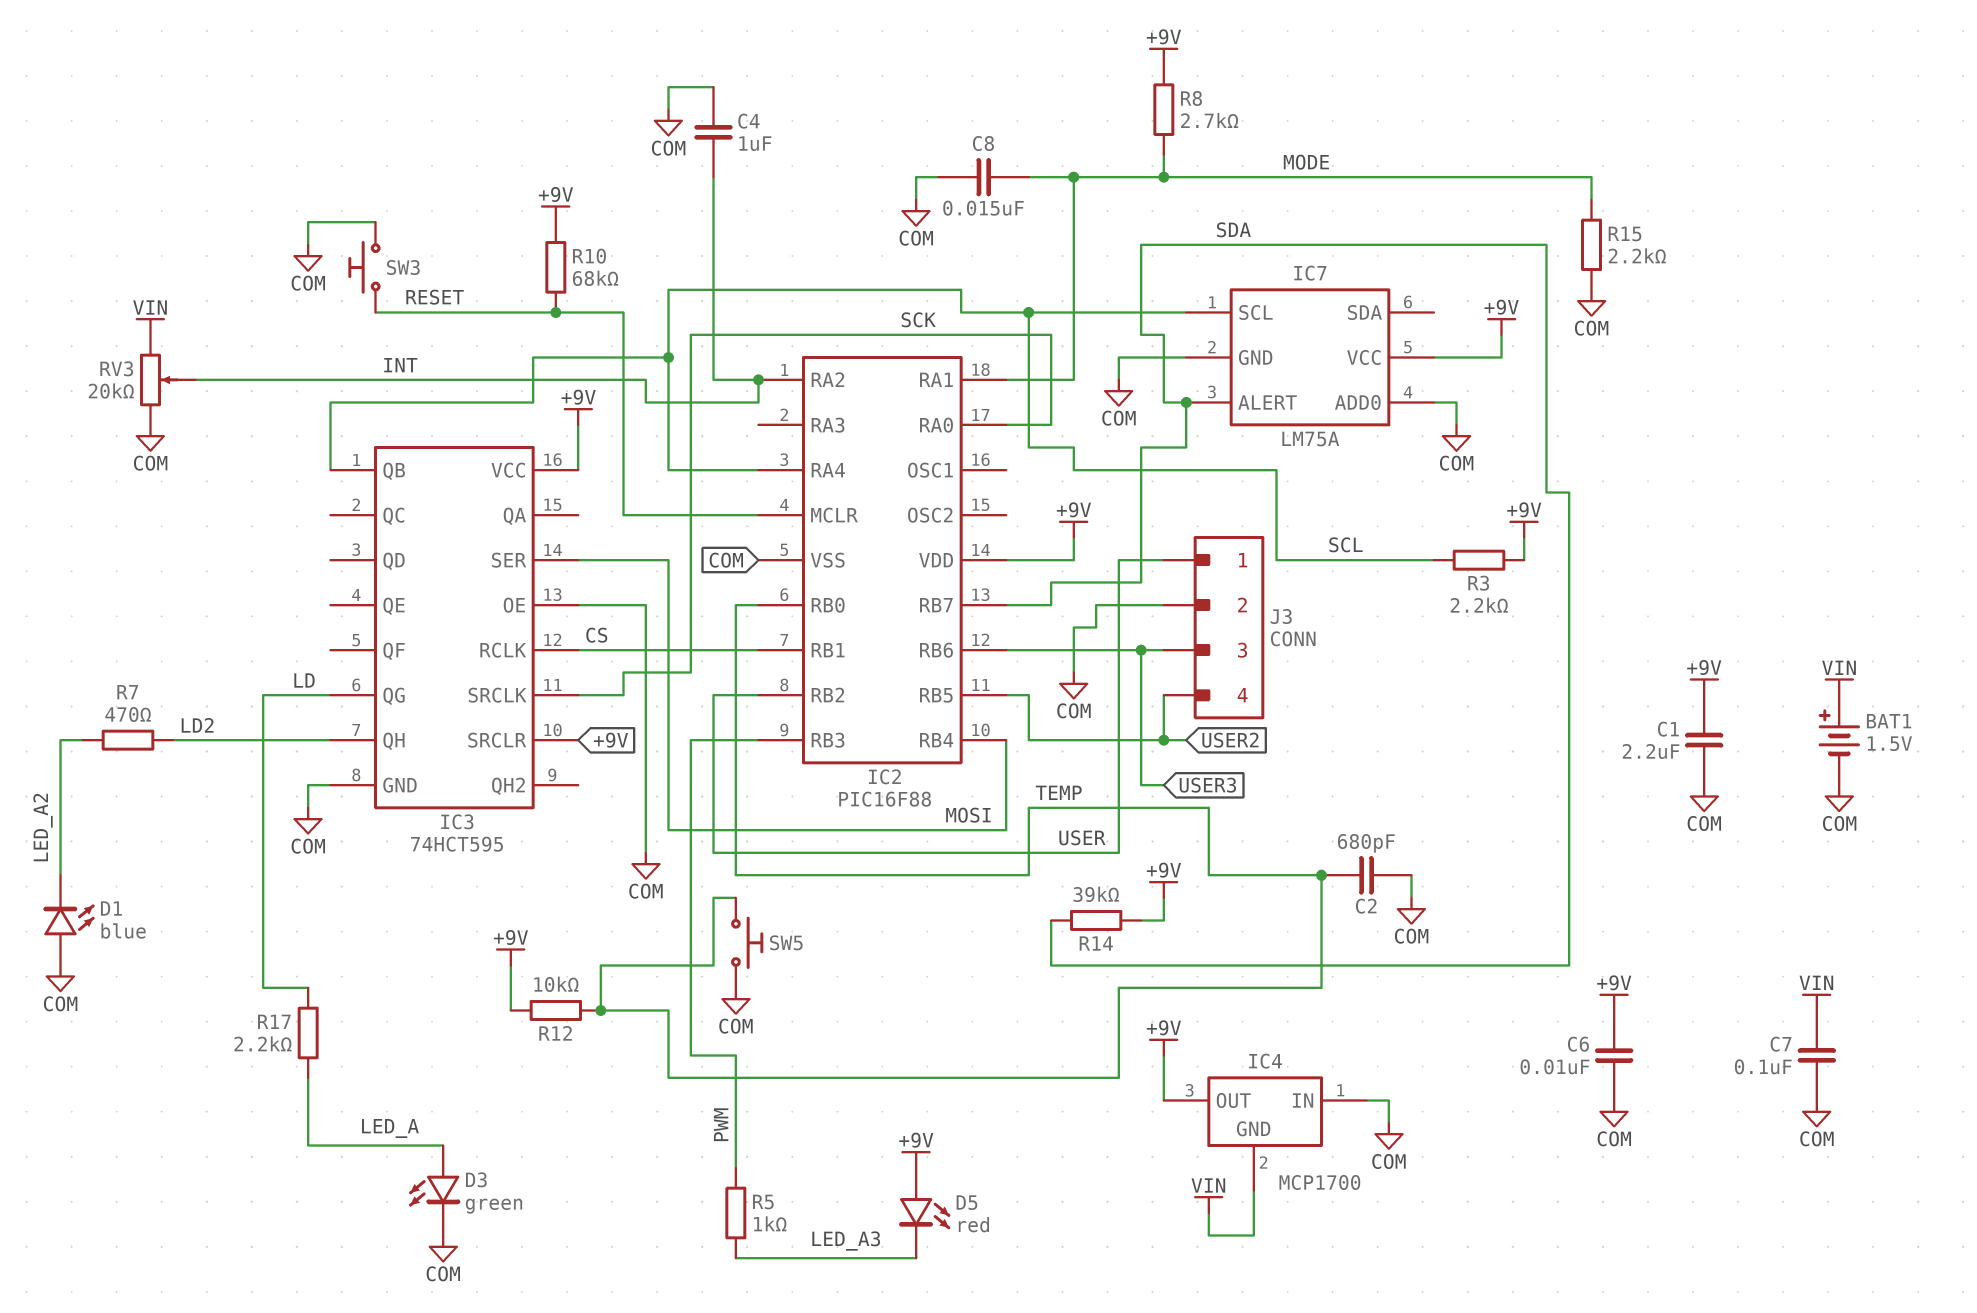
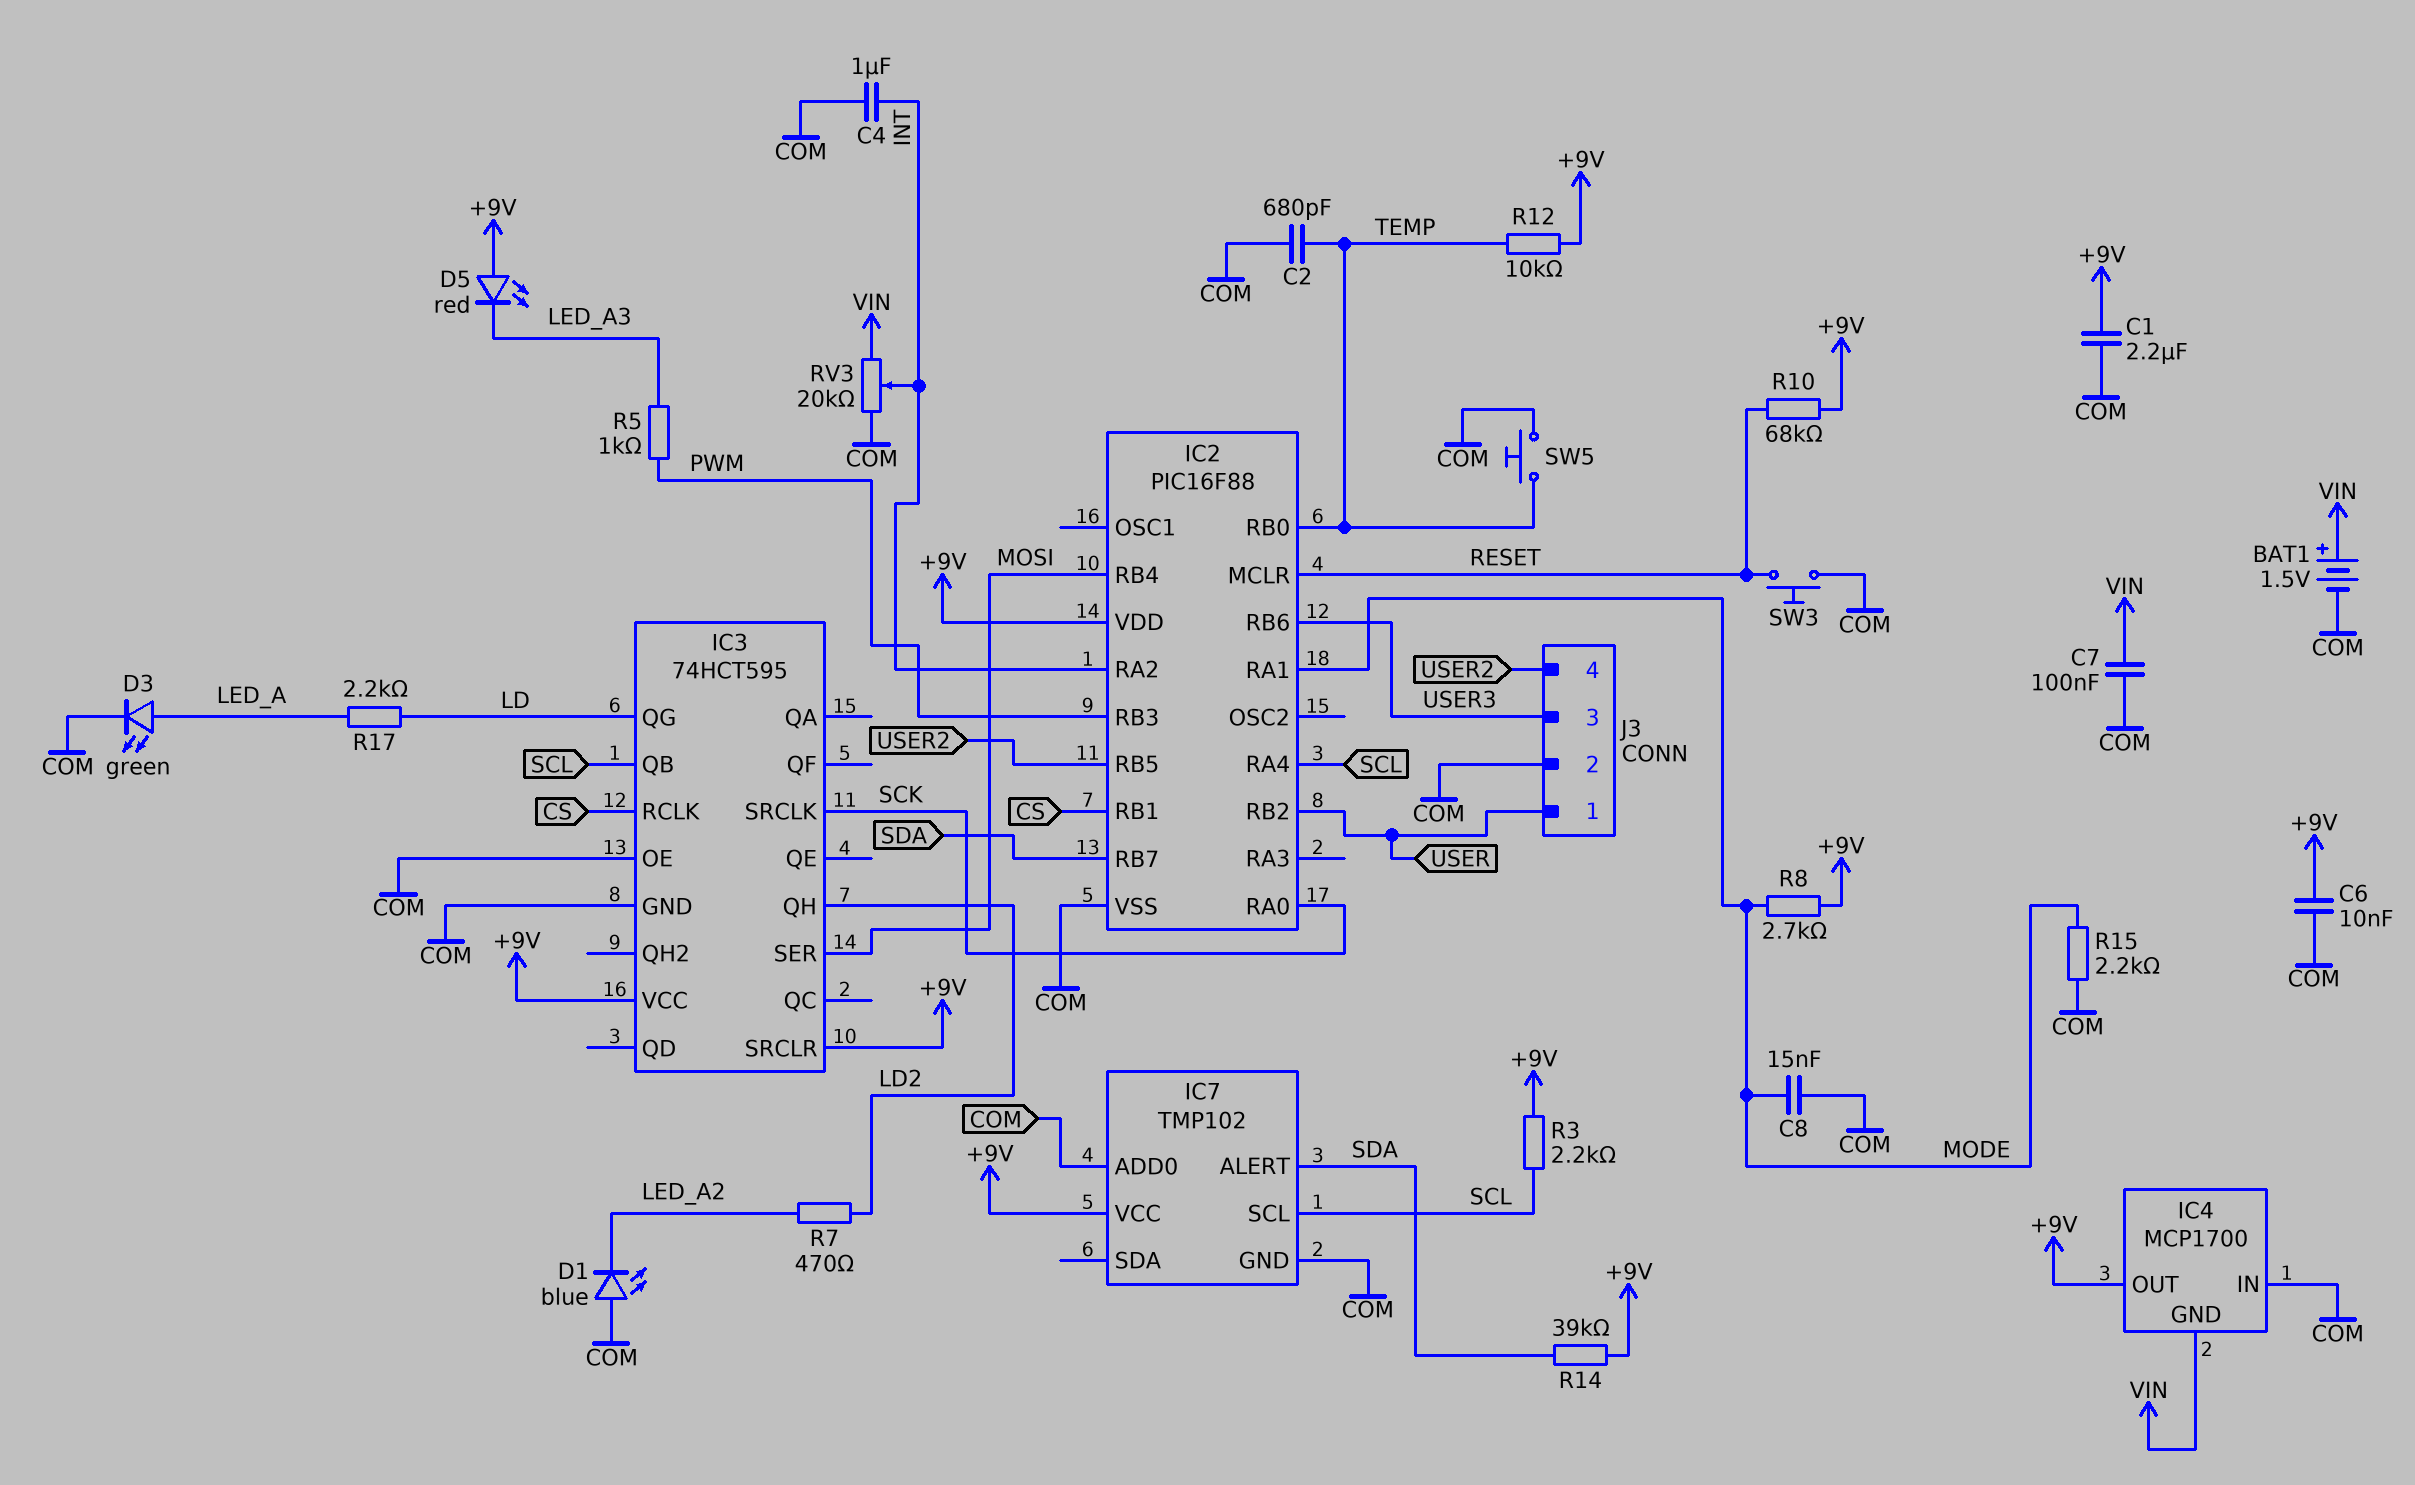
IC7: LM75A -> TMP102

